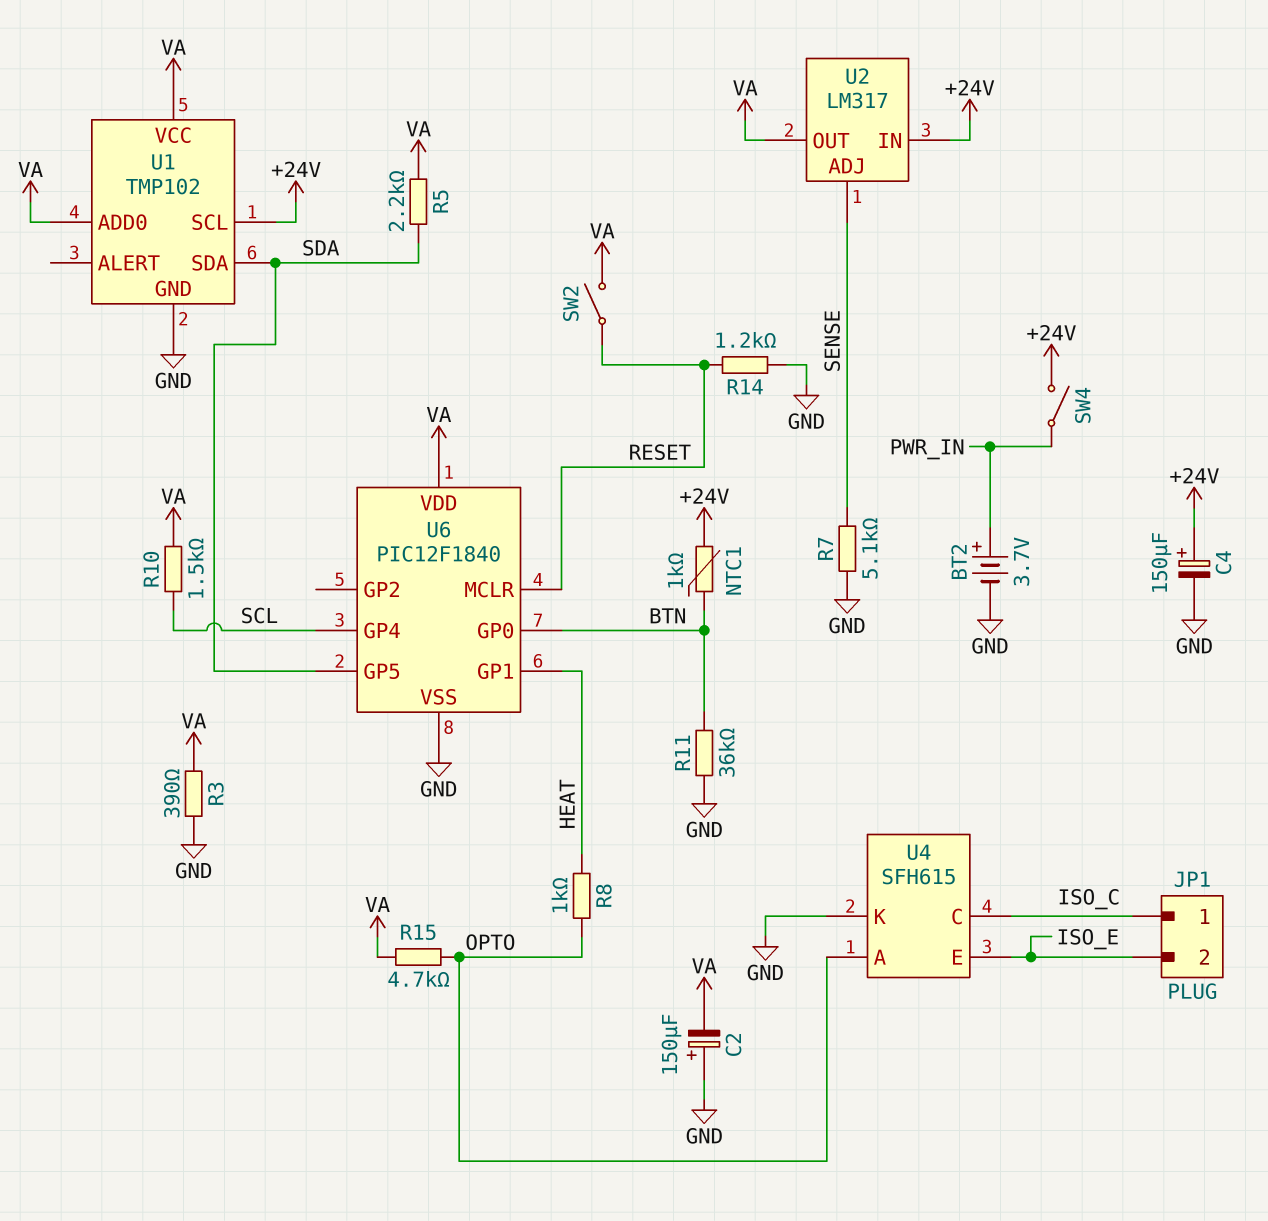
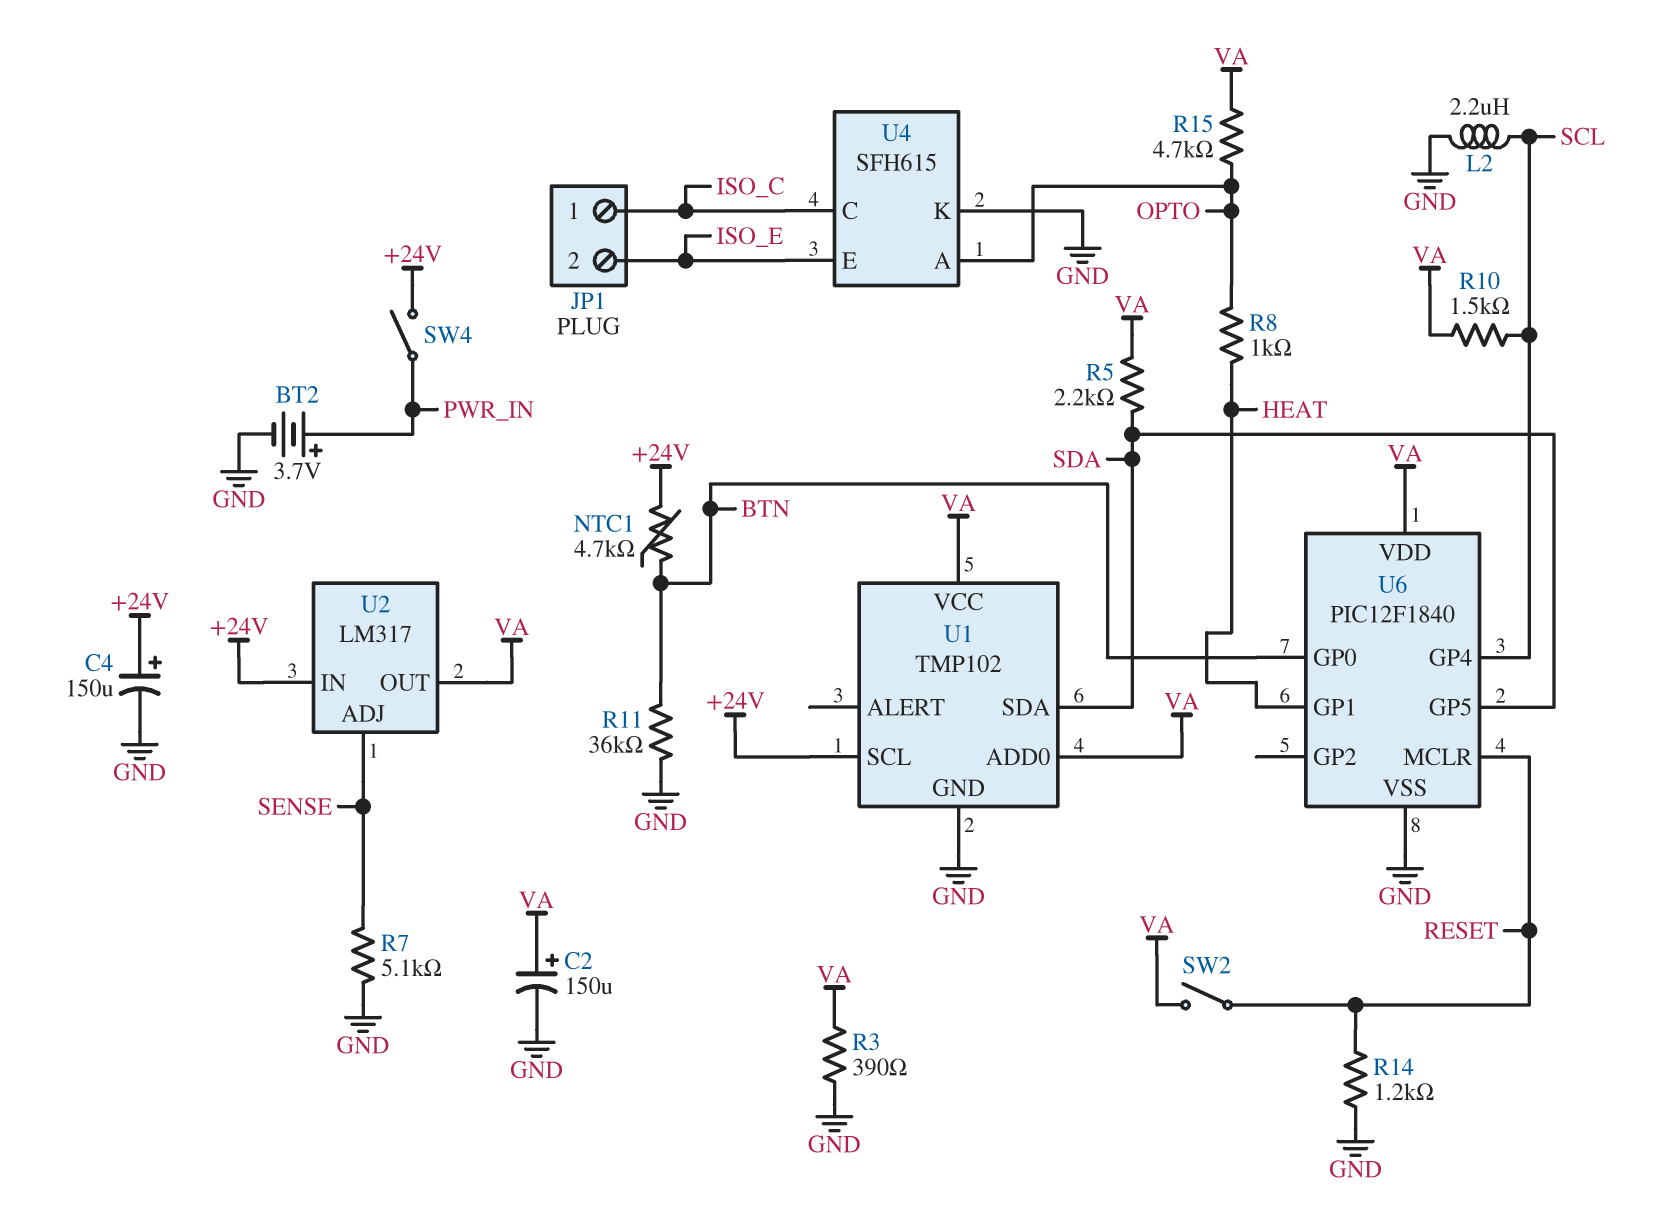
C2: 150uF (plus GND, minus VA) -> 150uF (plus VA, minus GND)
L2: none -> 2.2uH (GND, SCL)
NTC1: 1k (+24V, BTN) -> 4.7k (+24V, BTN)

